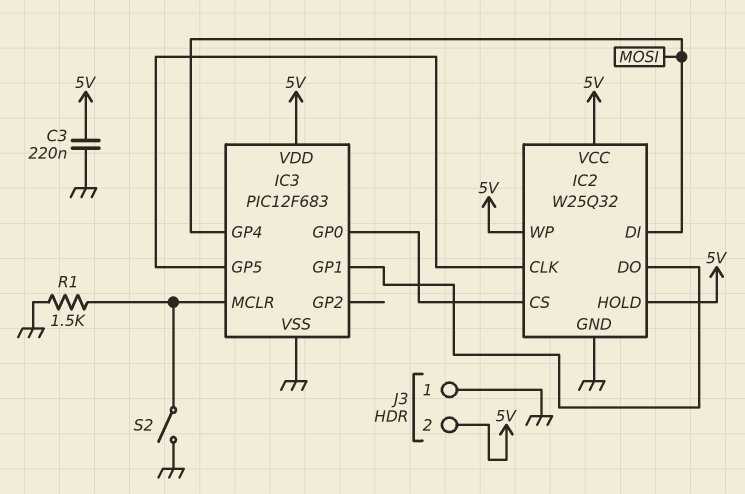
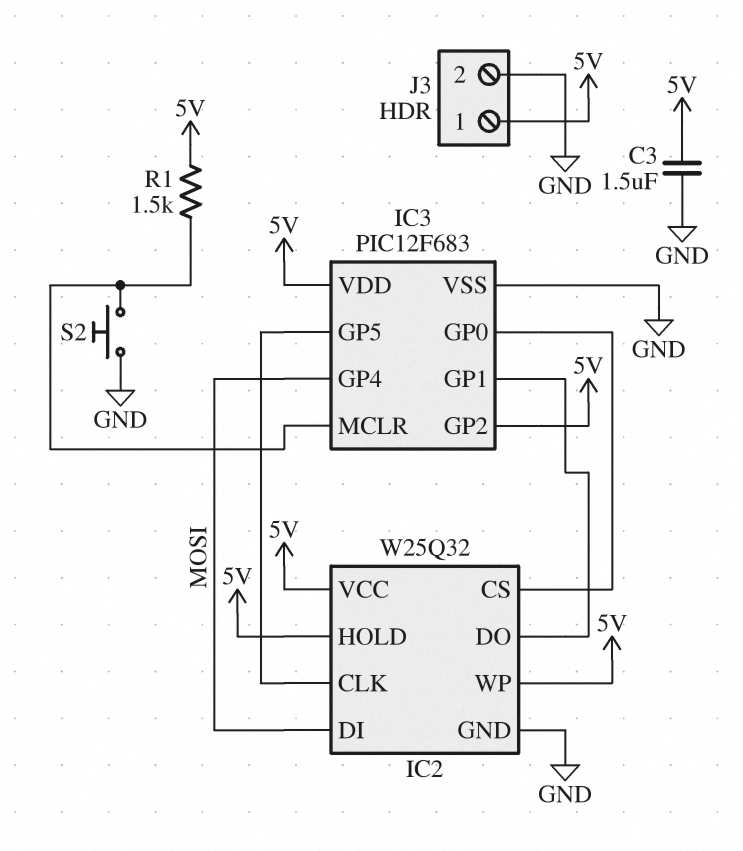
C3: 220nF (5V, GND) -> 1.5uF (5V, GND)
IC3 pin GP2: none -> 5V
J3 pin 1: GND -> 5V
J3 pin 2: 5V -> GND
R1: 1.5k (GND, IC3/MCLR) -> 1.5k (5V, IC3/MCLR)
S2: switch (GND, IC3/MCLR) -> button (GND, IC3/MCLR)

